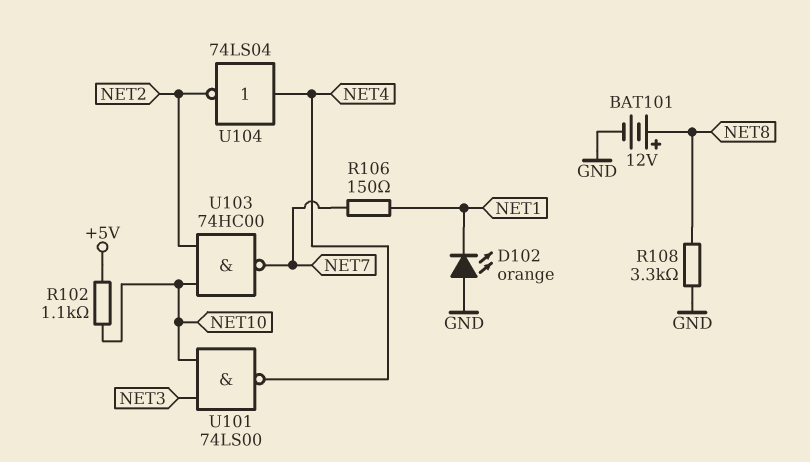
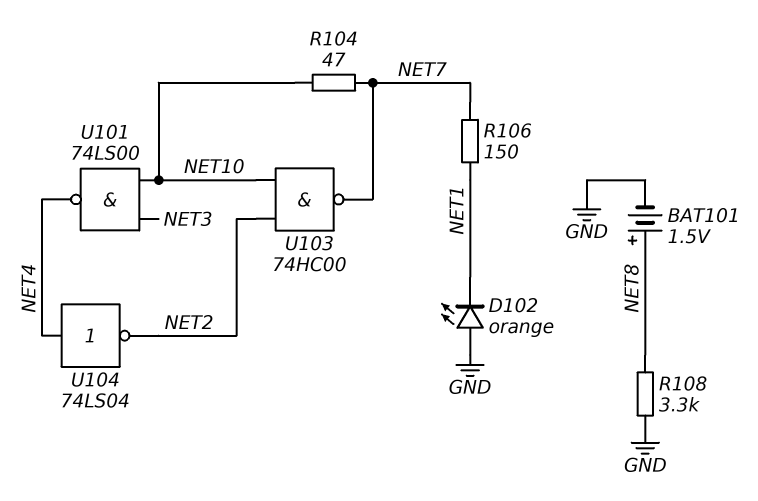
BAT101: 12V (plus NET8, minus GND) -> 1.5V (plus NET8, minus GND)
R102: 1.1k (+5V, NET10) -> none
R104: none -> 47 (NET7, NET10)

